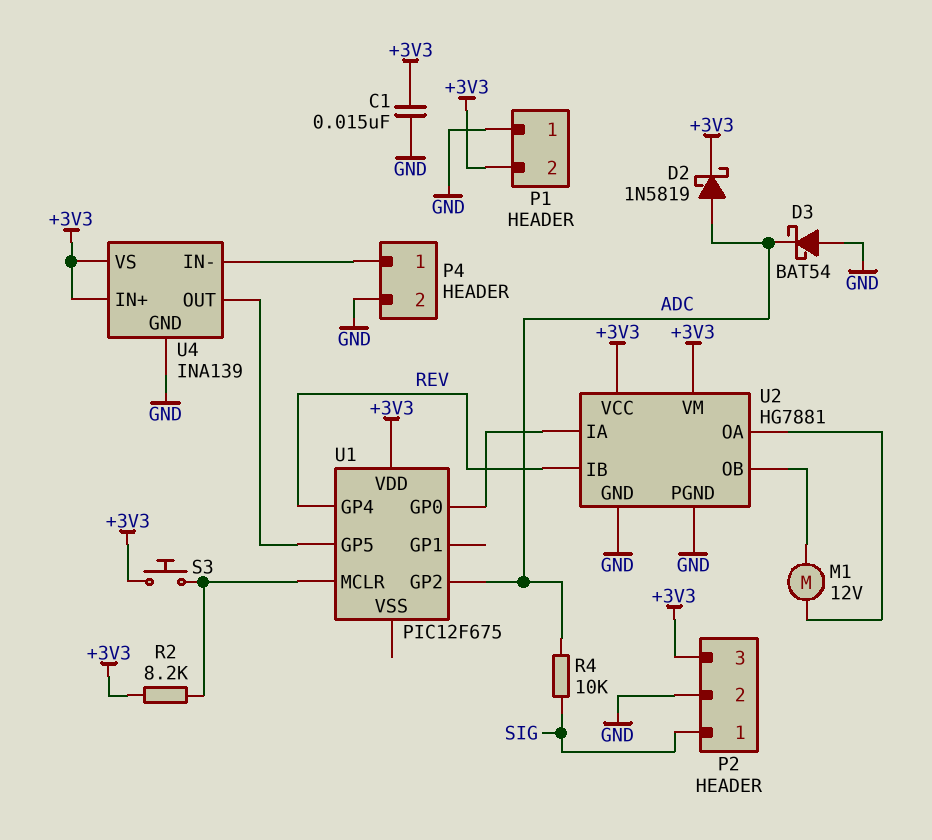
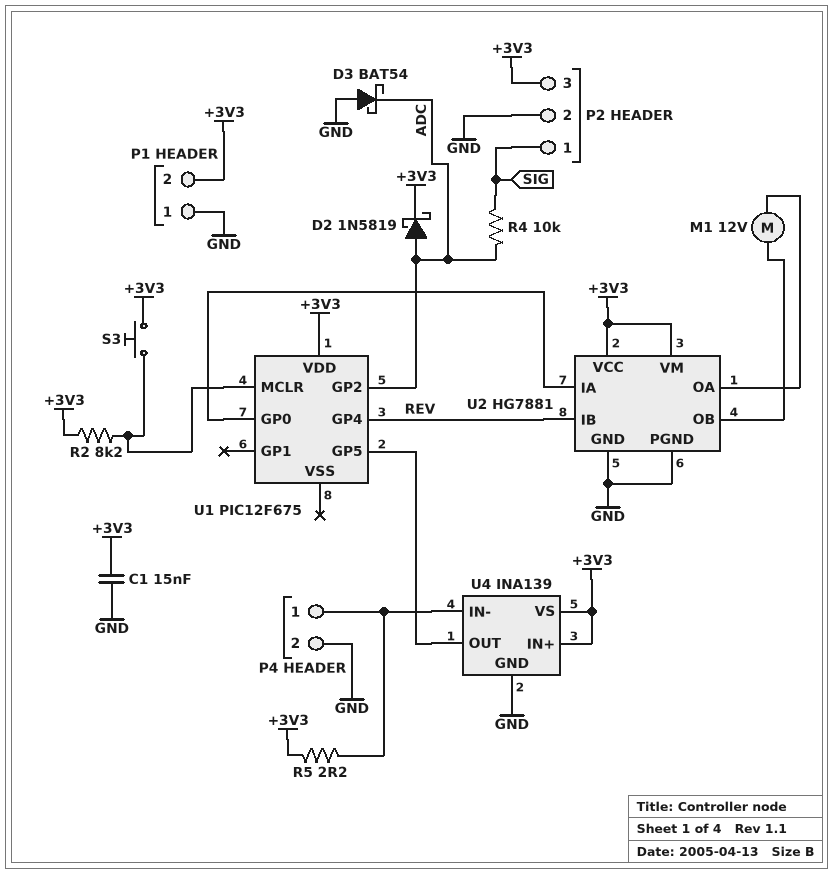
R5: none -> 2.2 (+3V3, P4/1)

